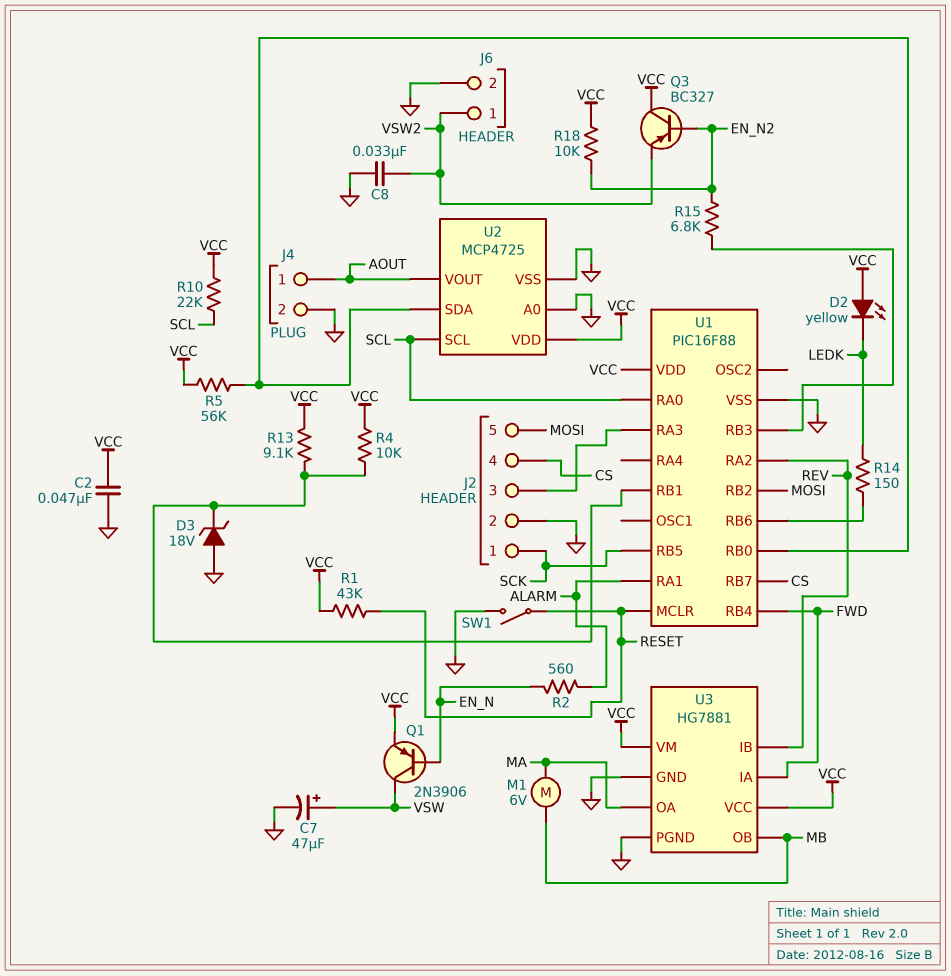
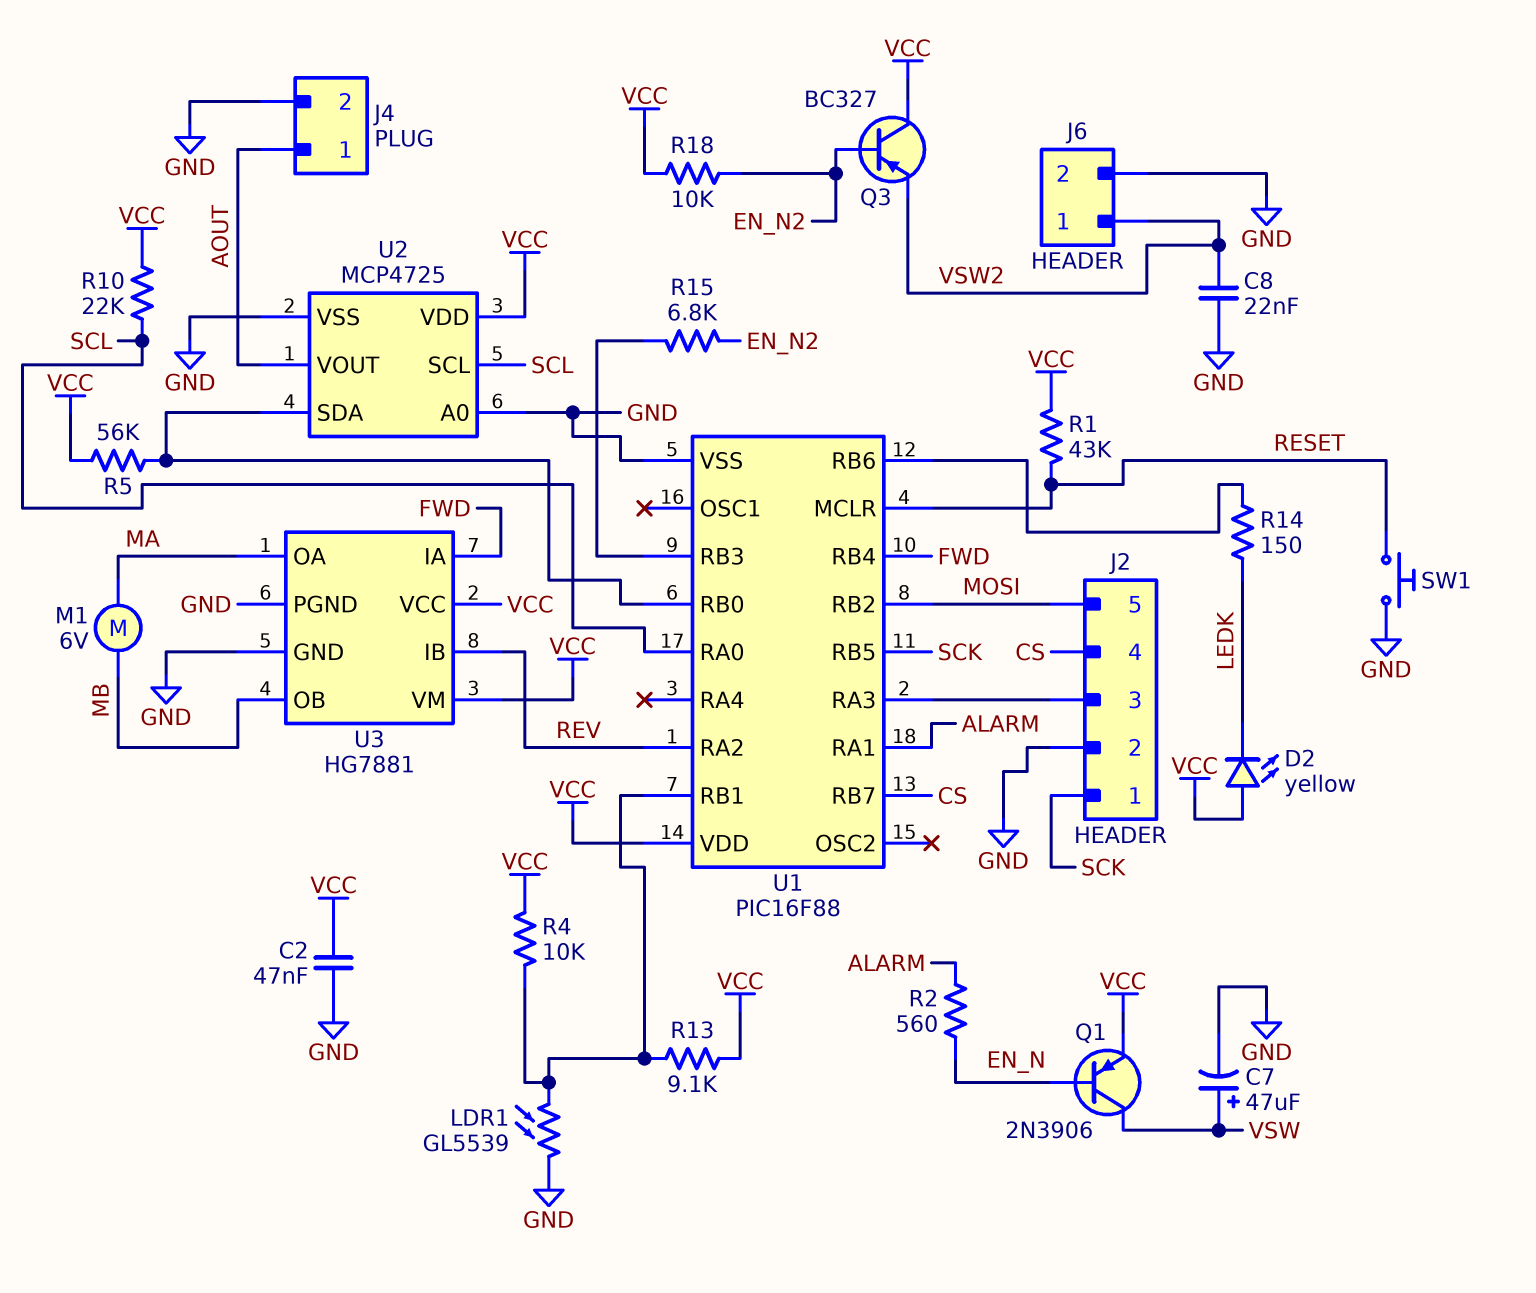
C8: 33nF (GND, VSW2) -> 22nF (GND, VSW2)
D3: zener 18V (A GND, K U1/RB1) -> none
LDR1: none -> GL5539 (GND, U1/RB1)
SW1: switch (GND, RESET) -> button (GND, RESET)

